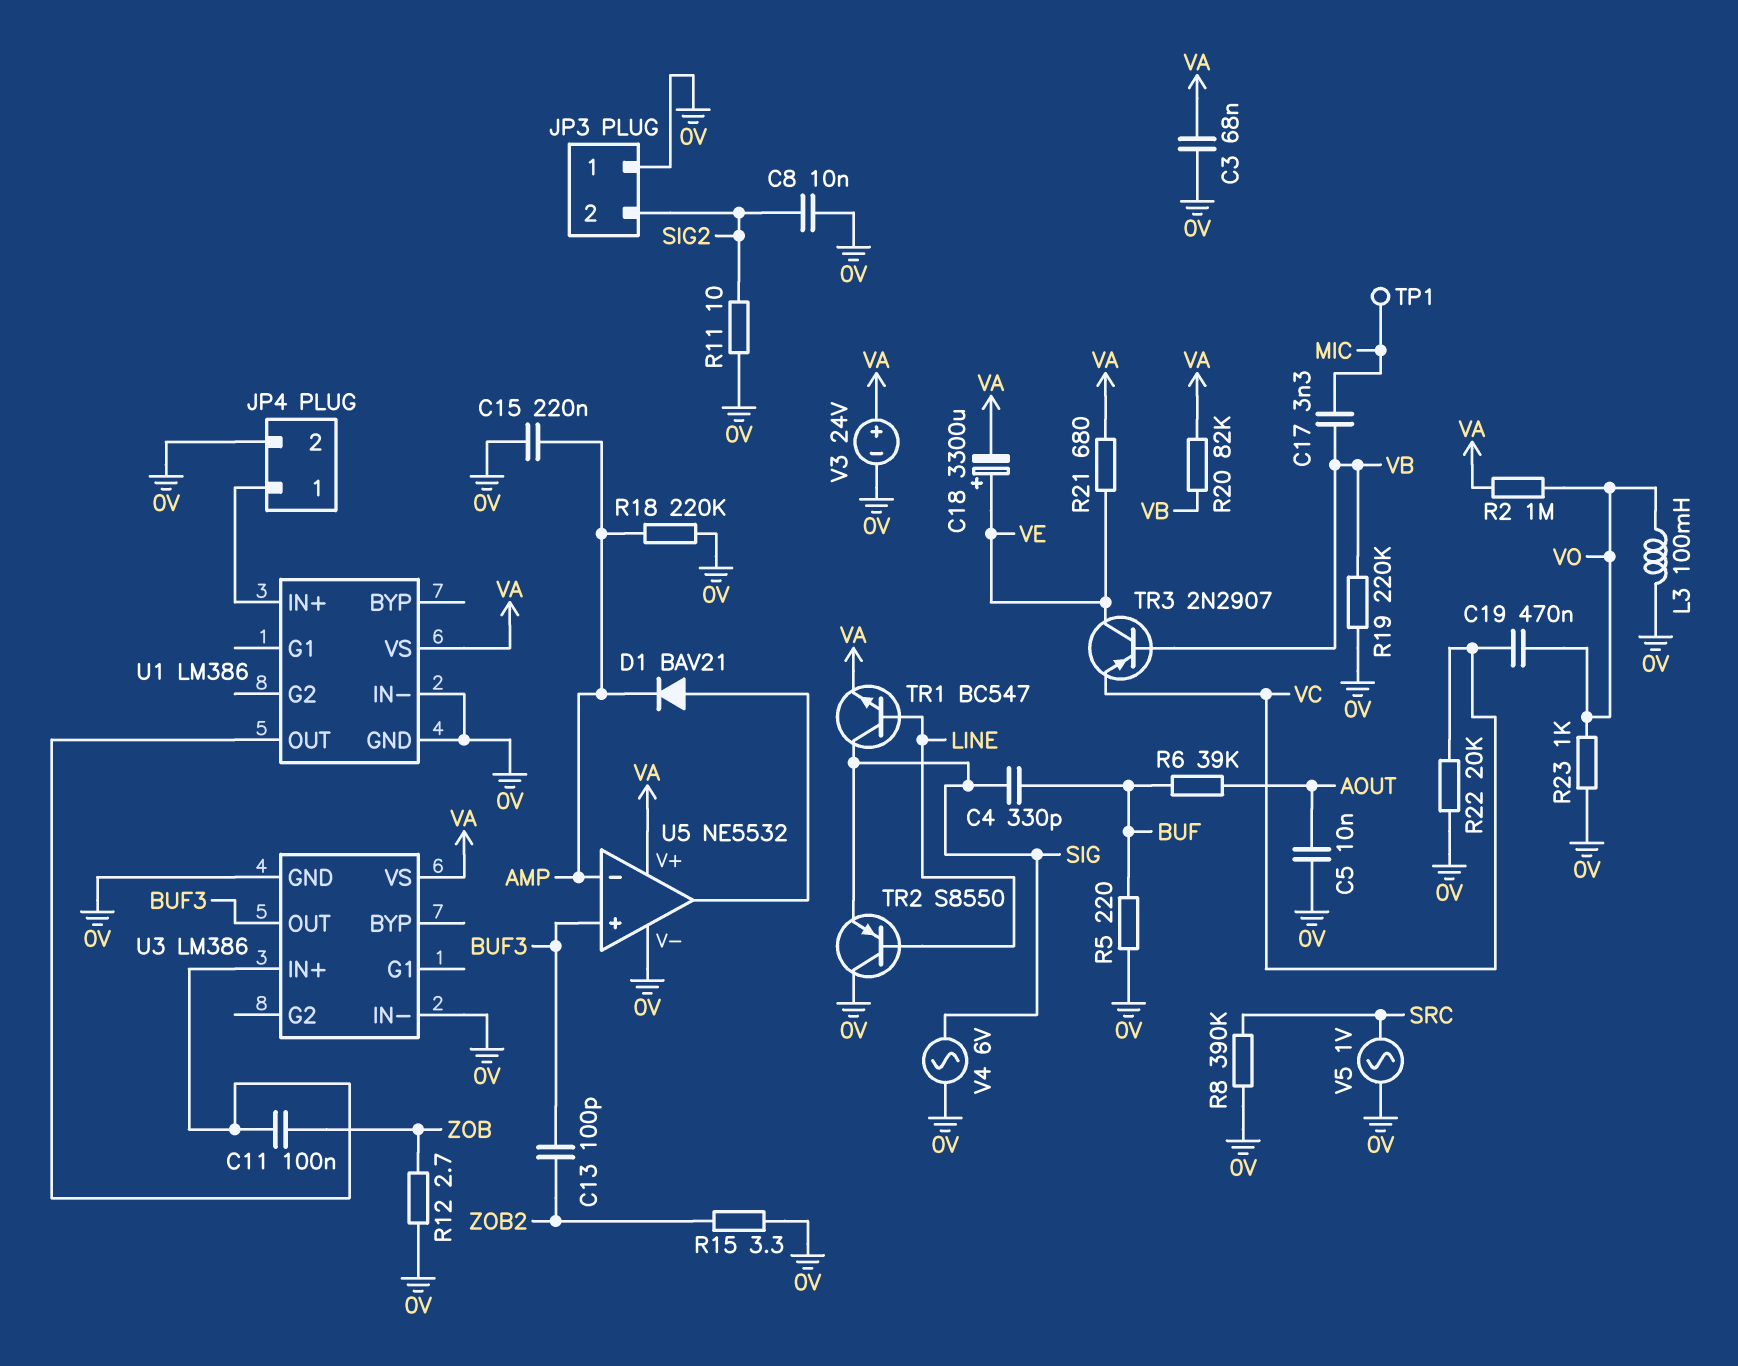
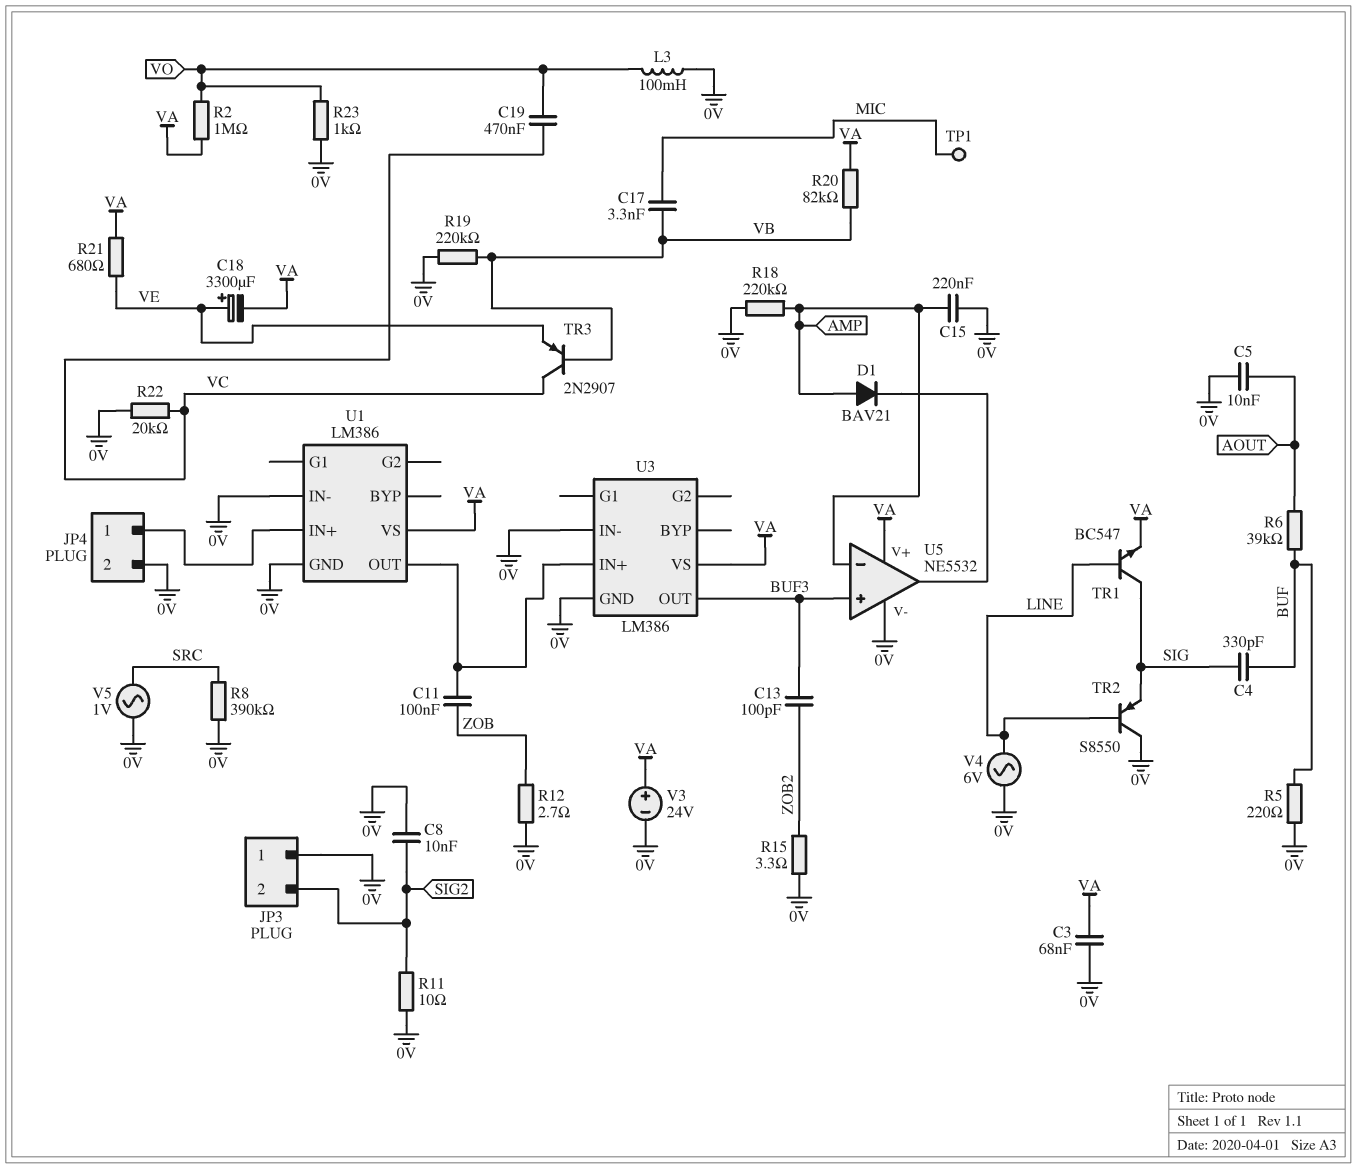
D1: diode BAV21 (A U5/out, K AMP) -> diode BAV21 (A AMP, K U5/out)
TR3: PNP 2N2907 (B VB, C VE, E VC) -> PNP 2N2907 (B VB, C VC, E VE)
V4: AC 6V (0V, SIG) -> AC 6V (0V, LINE)

